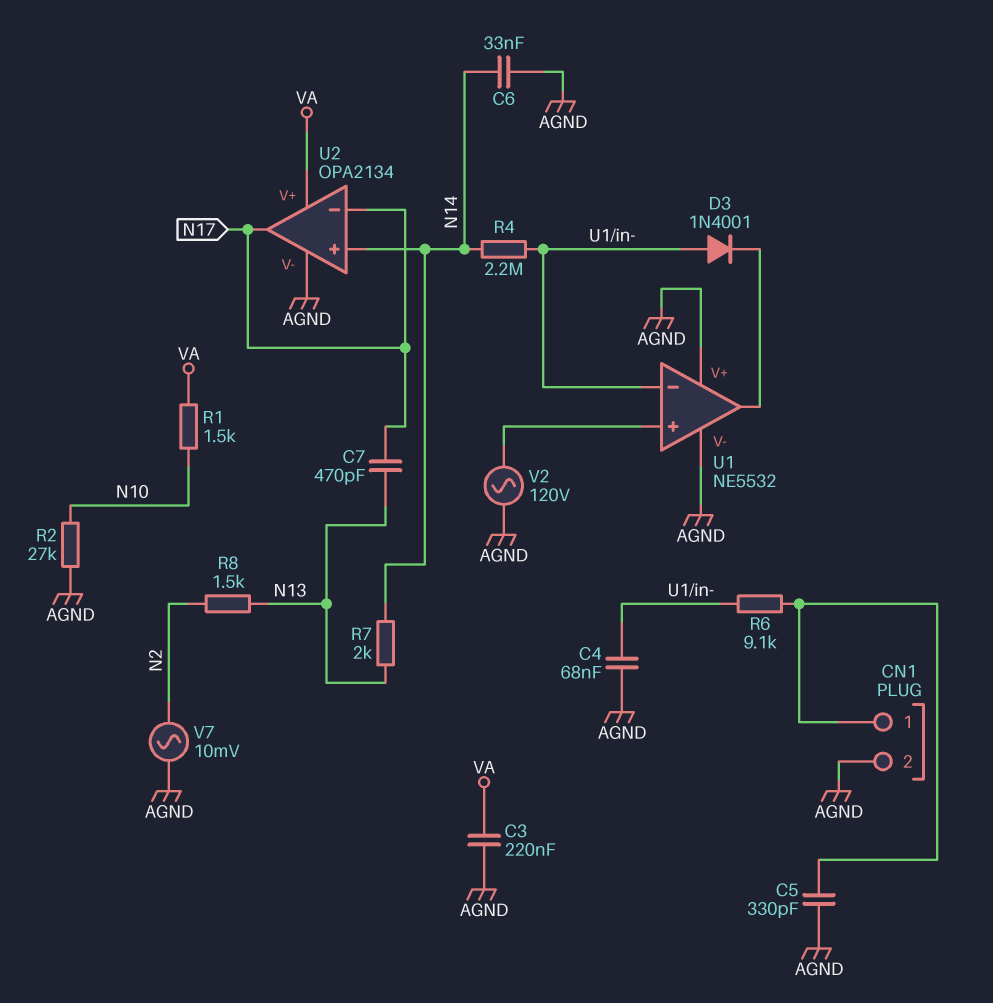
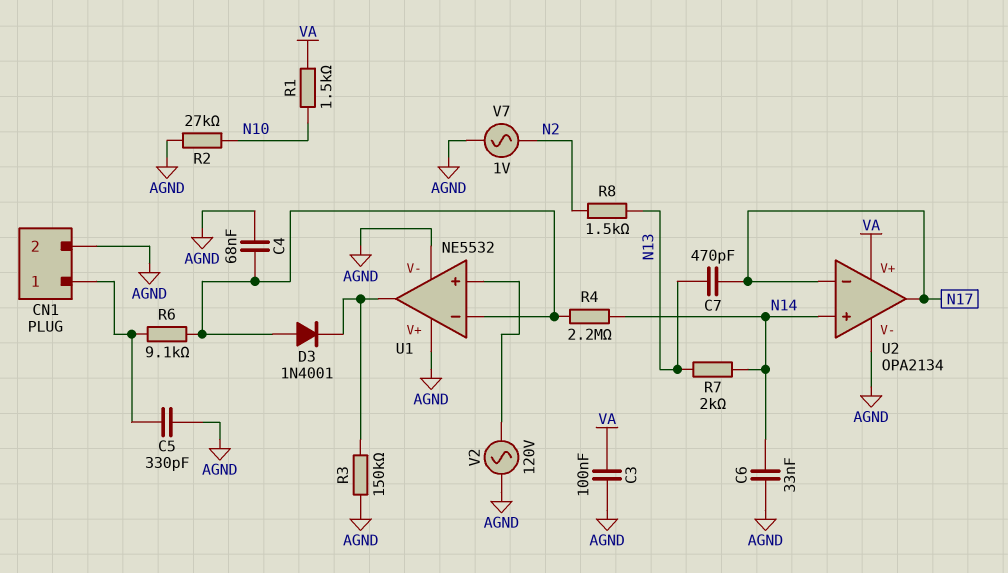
C3: 220nF (AGND, VA) -> 100nF (AGND, VA)
R3: none -> 150k (AGND, U1/out)
V7: AC 10mV (AGND, N2) -> AC 1V (AGND, N2)

